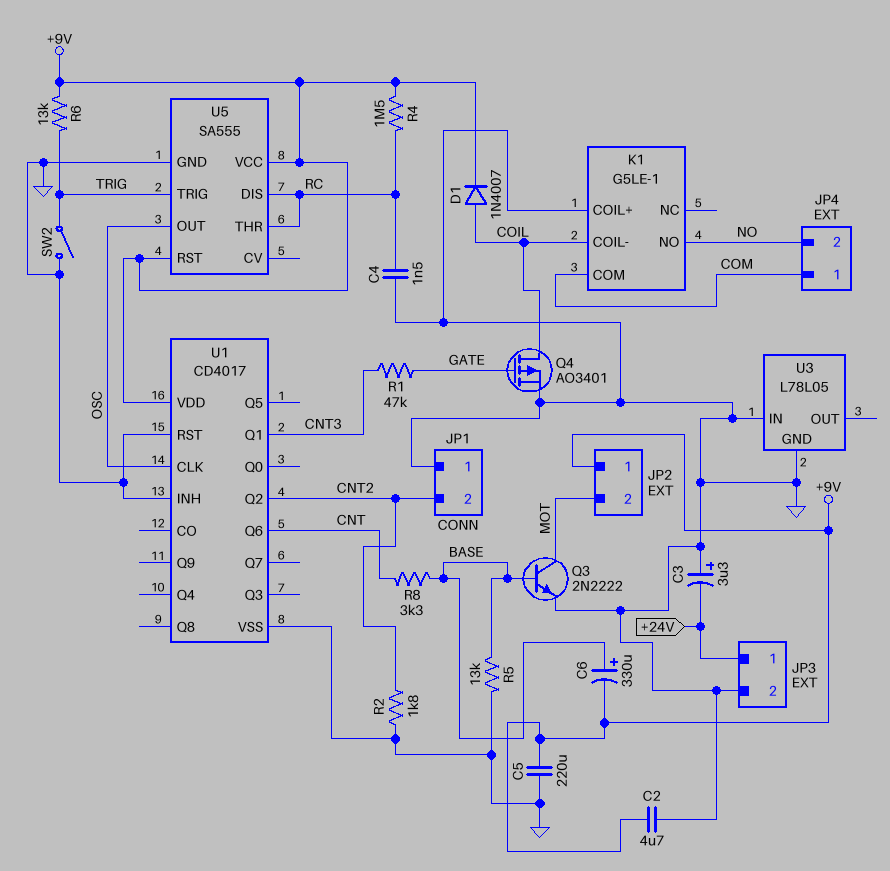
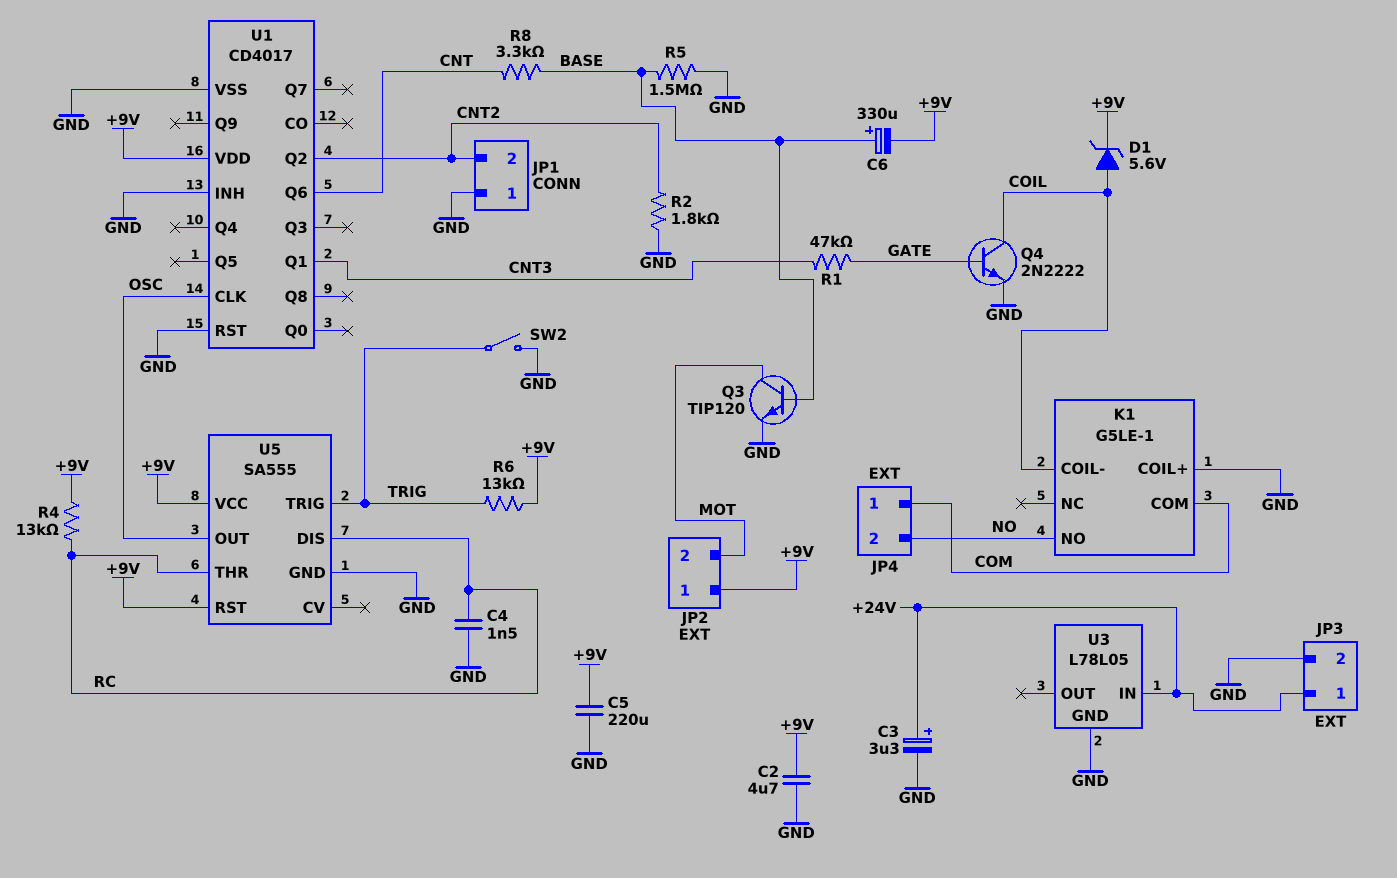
C3: 3.3uF (plus GND, minus +24V) -> 3.3uF (plus +24V, minus GND)
D1: diode 1N4007 (A COIL, K +9V) -> zener 5.6V (A COIL, K +9V)
Q3: NPN 2N2222 (B BASE, C MOT, E GND) -> NPN TIP120 (B BASE, C MOT, E GND)
Q4: PMOS AO3401 (G GATE, D COIL, S GND) -> NPN 2N2222 (B GATE, C COIL, E GND)
R4: 1.5M (+9V, RC) -> 13k (+9V, RC)
R5: 13k (BASE, GND) -> 1.5M (BASE, GND)
U3 pin IN: GND -> +24V

